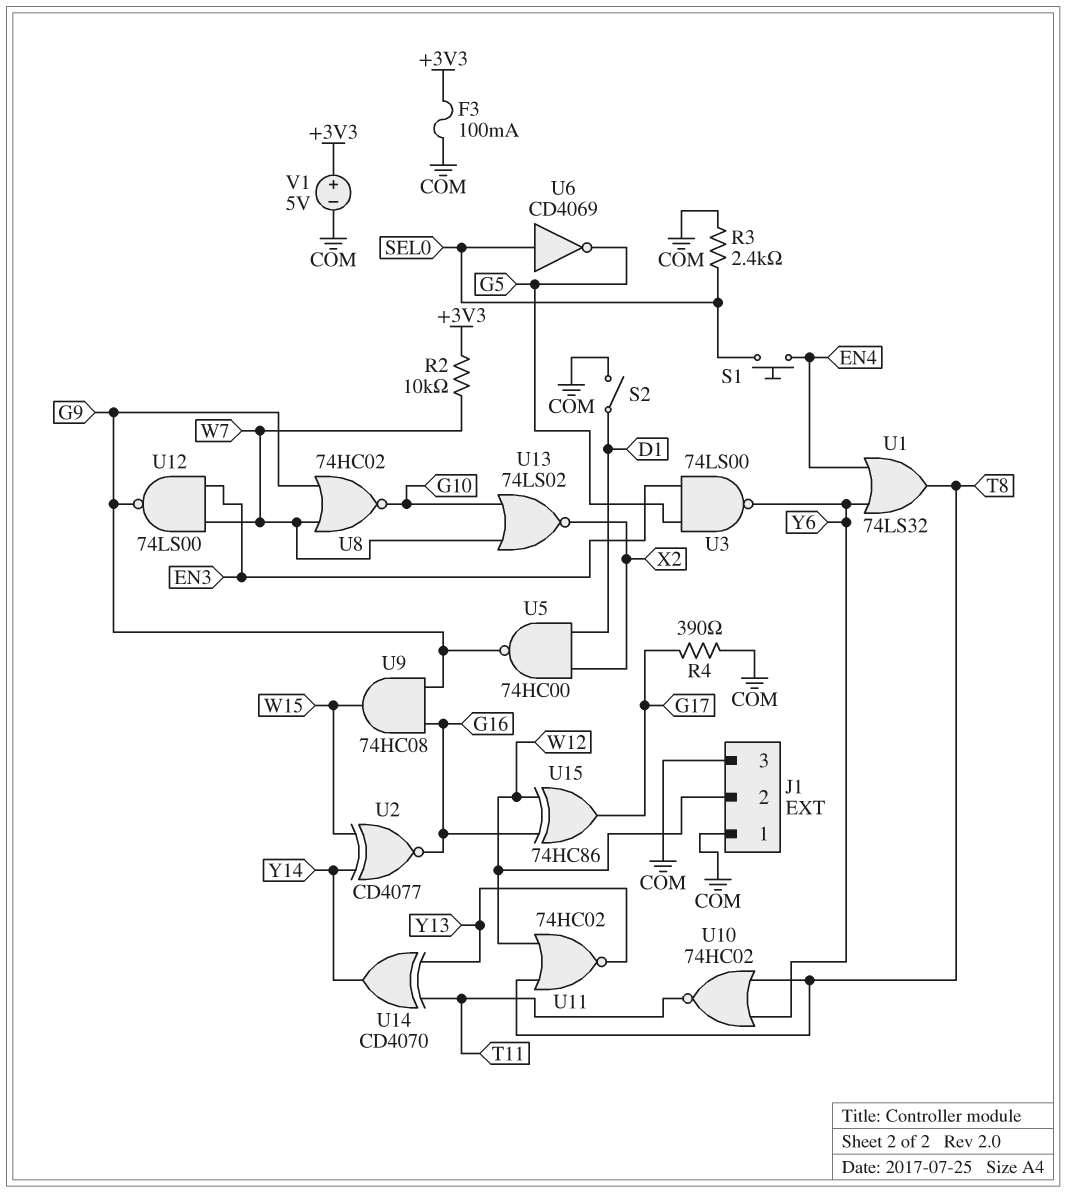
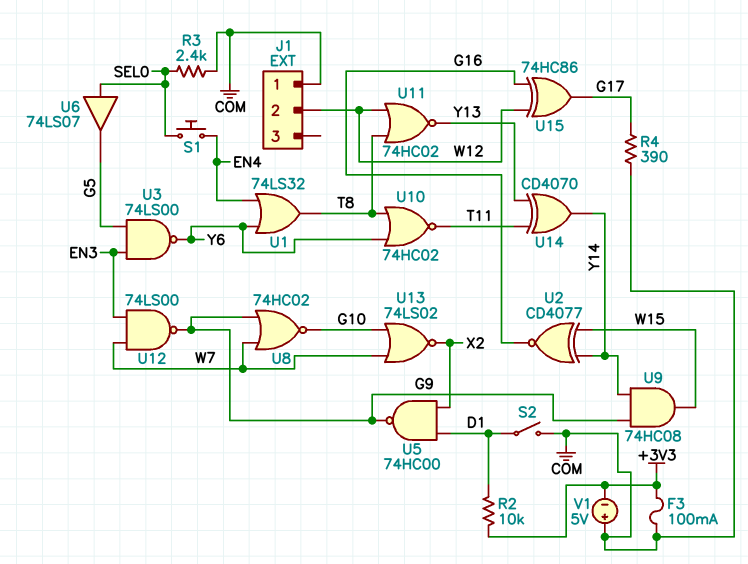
J1 pin 3: COM -> none
R2: 10k (+3V3, W7) -> 10k (+3V3, D1)
U6: NOT CD4069 (in SEL0, out G5) -> buffer 74LS07 (in SEL0, out G5)
U9: AND 74HC08 (in G9, in G16, out W15) -> AND 74HC08 (in G9, in Y14, out W15)
V1: 5V (plus +3V3, minus COM) -> 5V (plus COM, minus +3V3)

